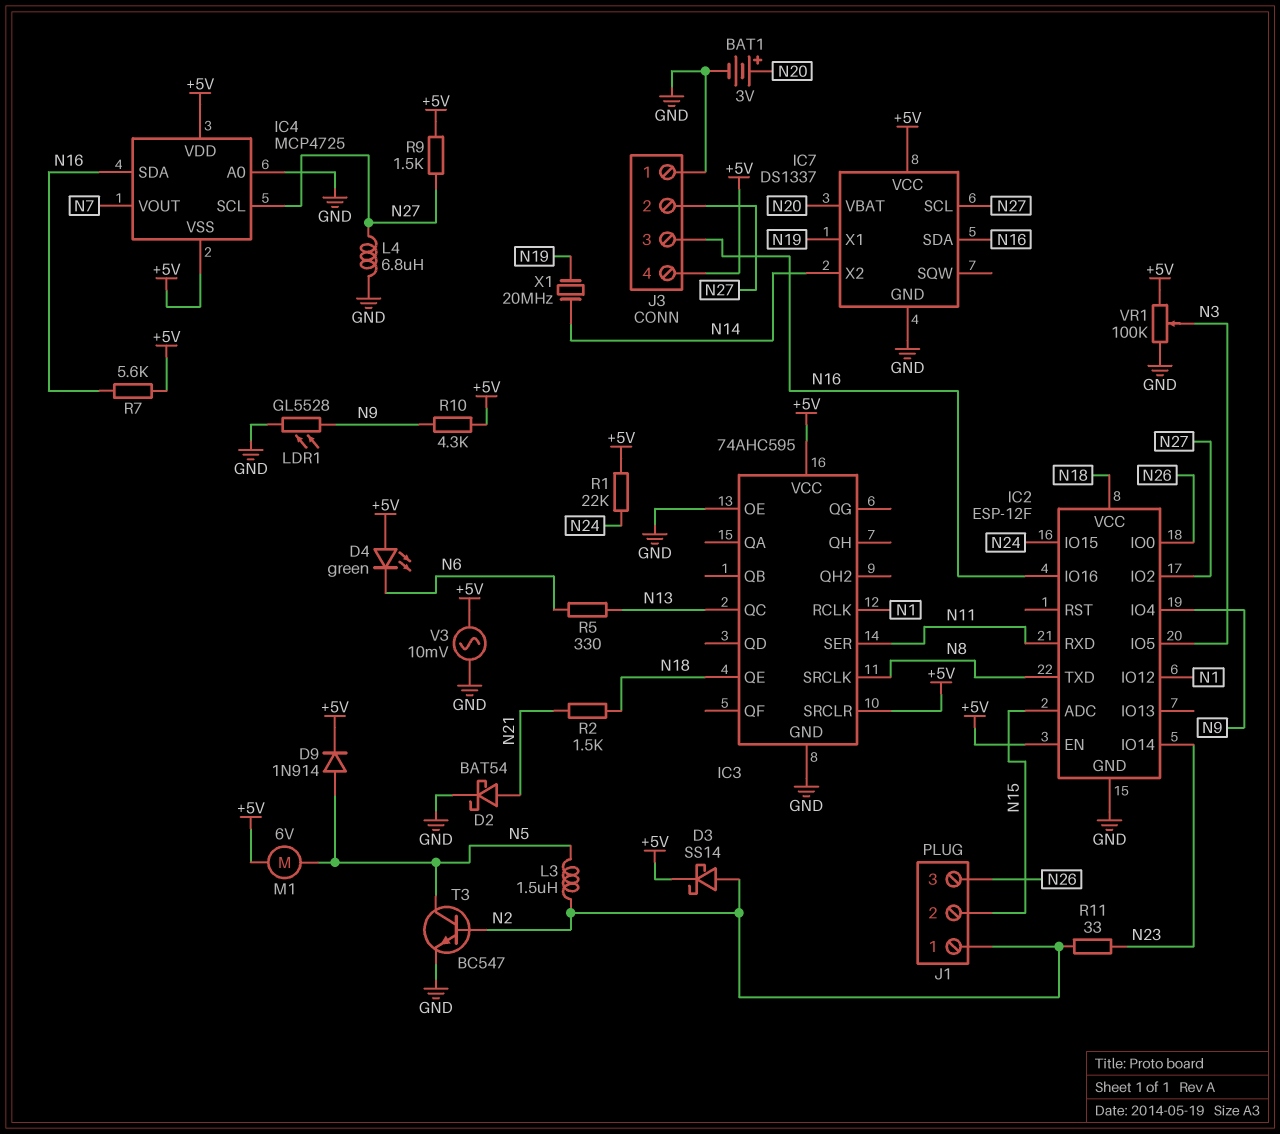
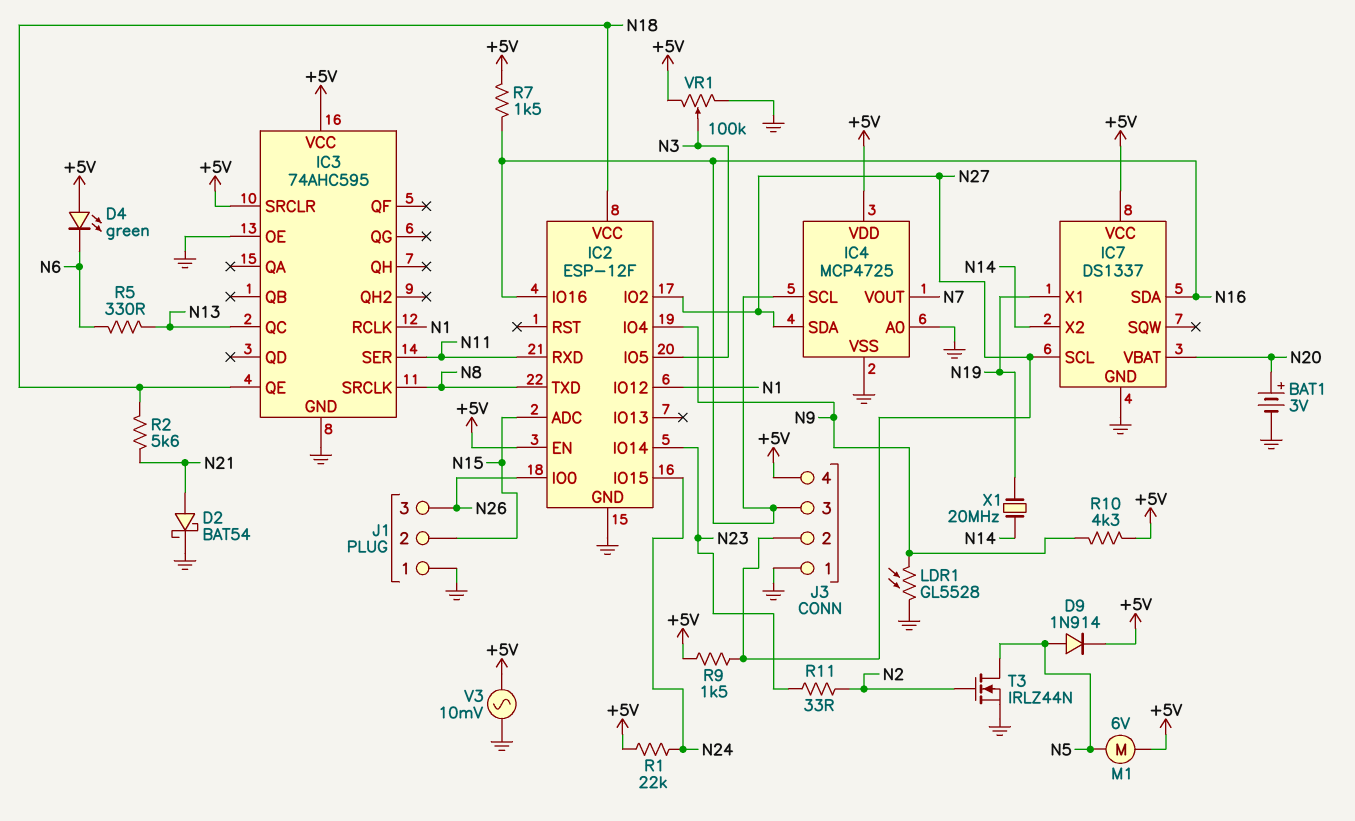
D3: schottky SS14 (A N2, K +5V) -> none
IC4 pin SCL: N27 -> N16
IC4 pin SDA: N16 -> N27
IC4 pin VSS: +5V -> GND
J1 pin 1: N2 -> GND
L3: 1.5uH (N2, N5) -> none
L4: 6.8uH (GND, N27) -> none
R2: 1.5k (N18, N21) -> 5.6k (N18, N21)
R7: 5.6k (+5V, N16) -> 1.5k (+5V, N16)
T3: NPN BC547 (B N2, C N5, E GND) -> NMOS IRLZ44N (G N2, D N5, S GND)

